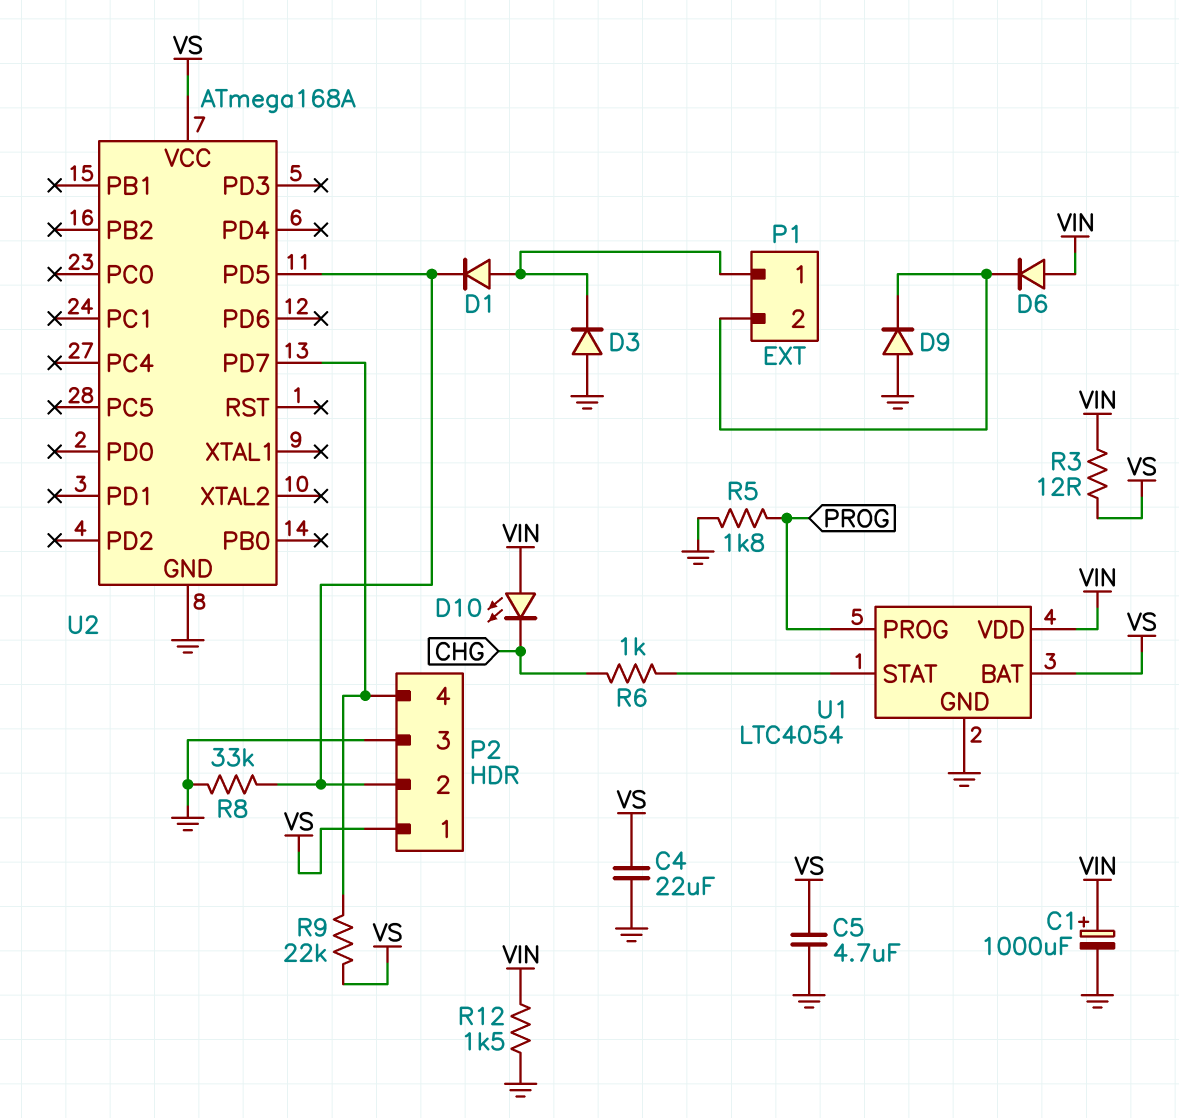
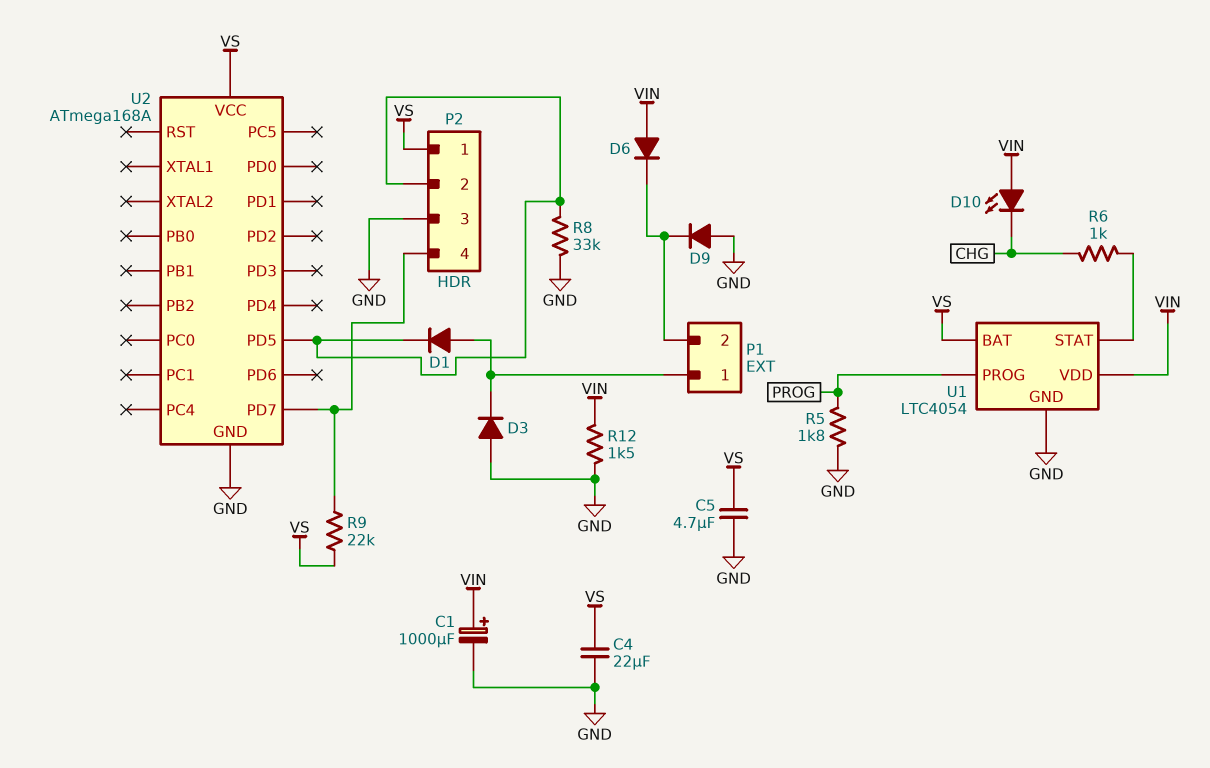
R3: 12 (VIN, VS) -> none

